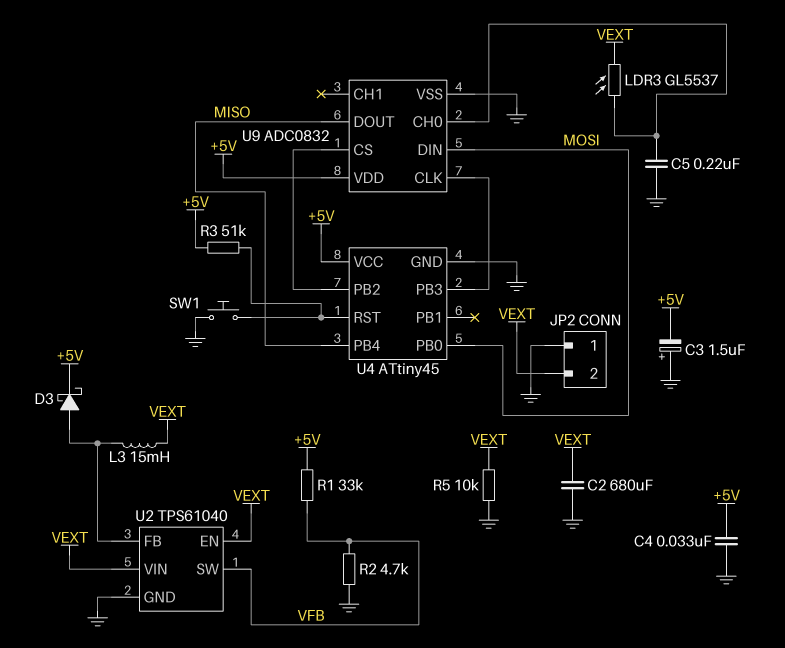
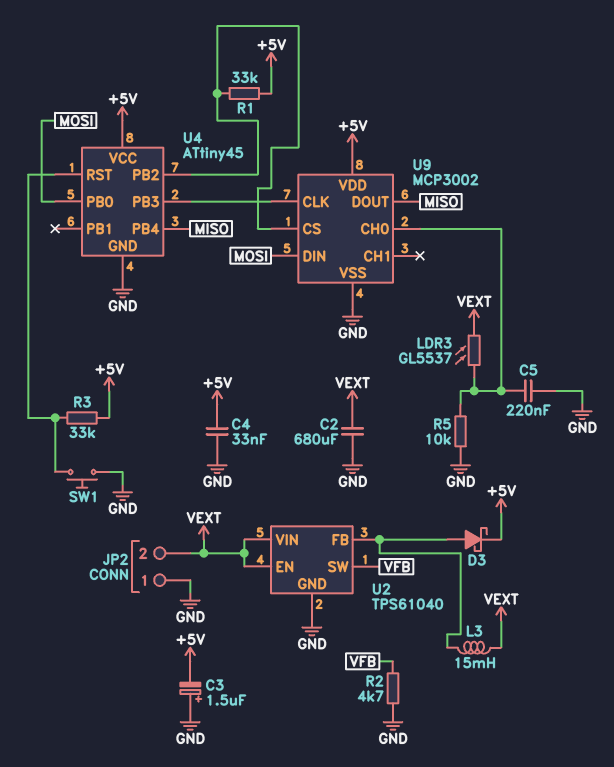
R1: 33k (+5V, VFB) -> 33k (+5V, U4/PB2)
R3: 51k (+5V, U4/RST) -> 33k (+5V, U4/RST)
R5: 10k (GND, VEXT) -> 10k (GND, U9/CH0)
U9: ADC0832 -> MCP3002

